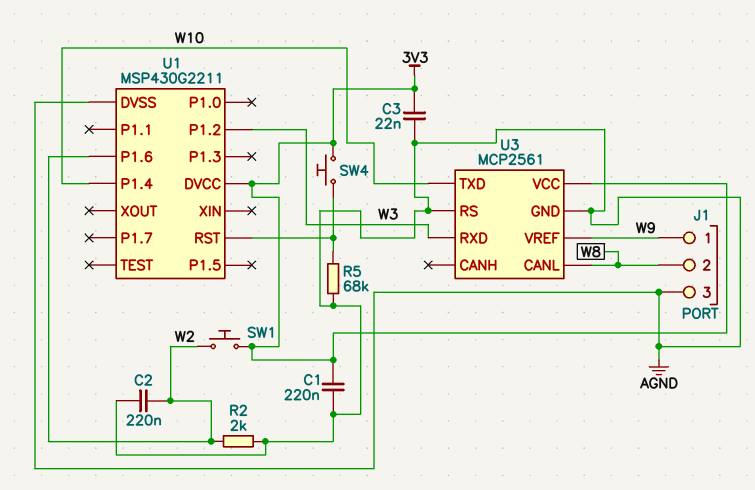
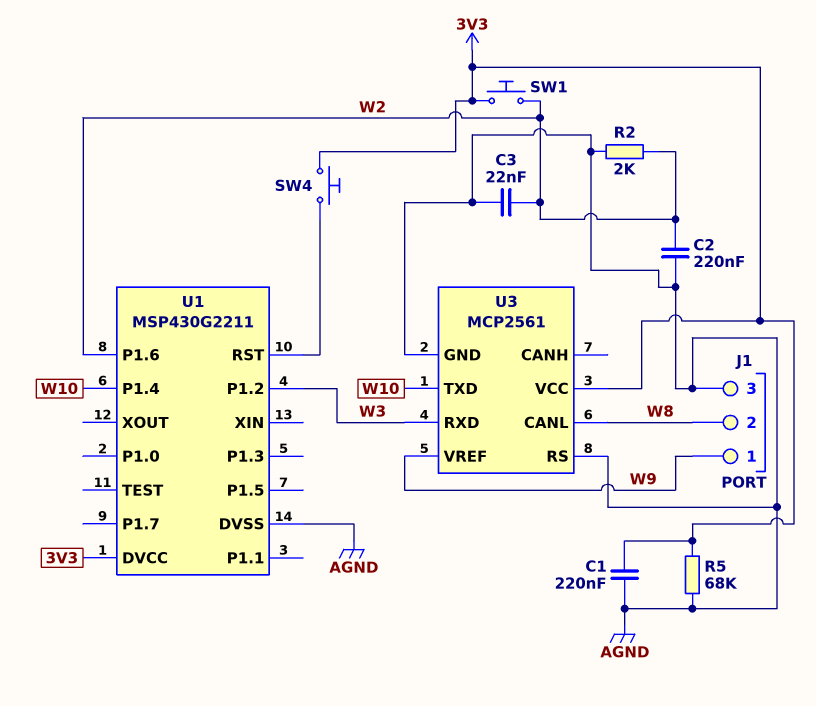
C3: 22nF (3V3, AGND) -> 22nF (AGND, W2)
R5: 68k (AGND, U1/RST) -> 68k (3V3, AGND)

